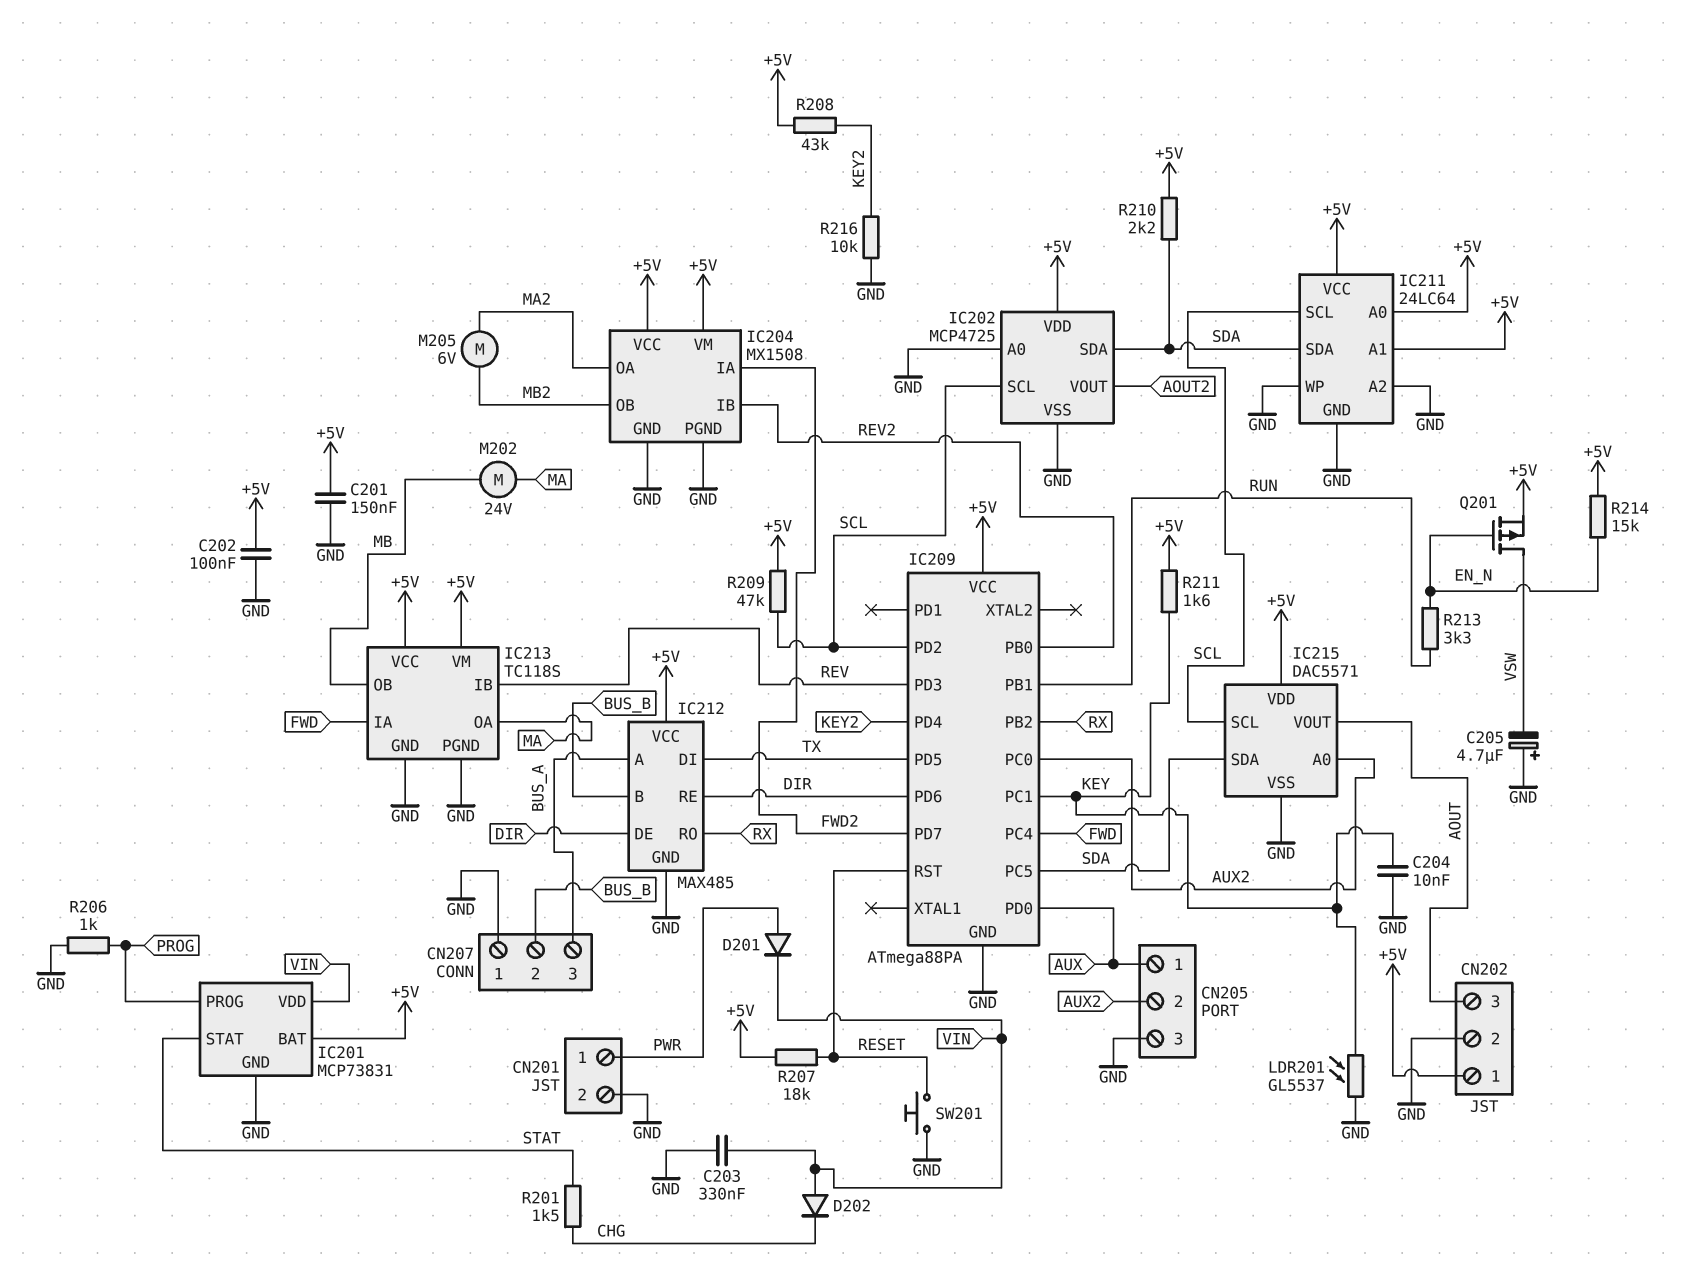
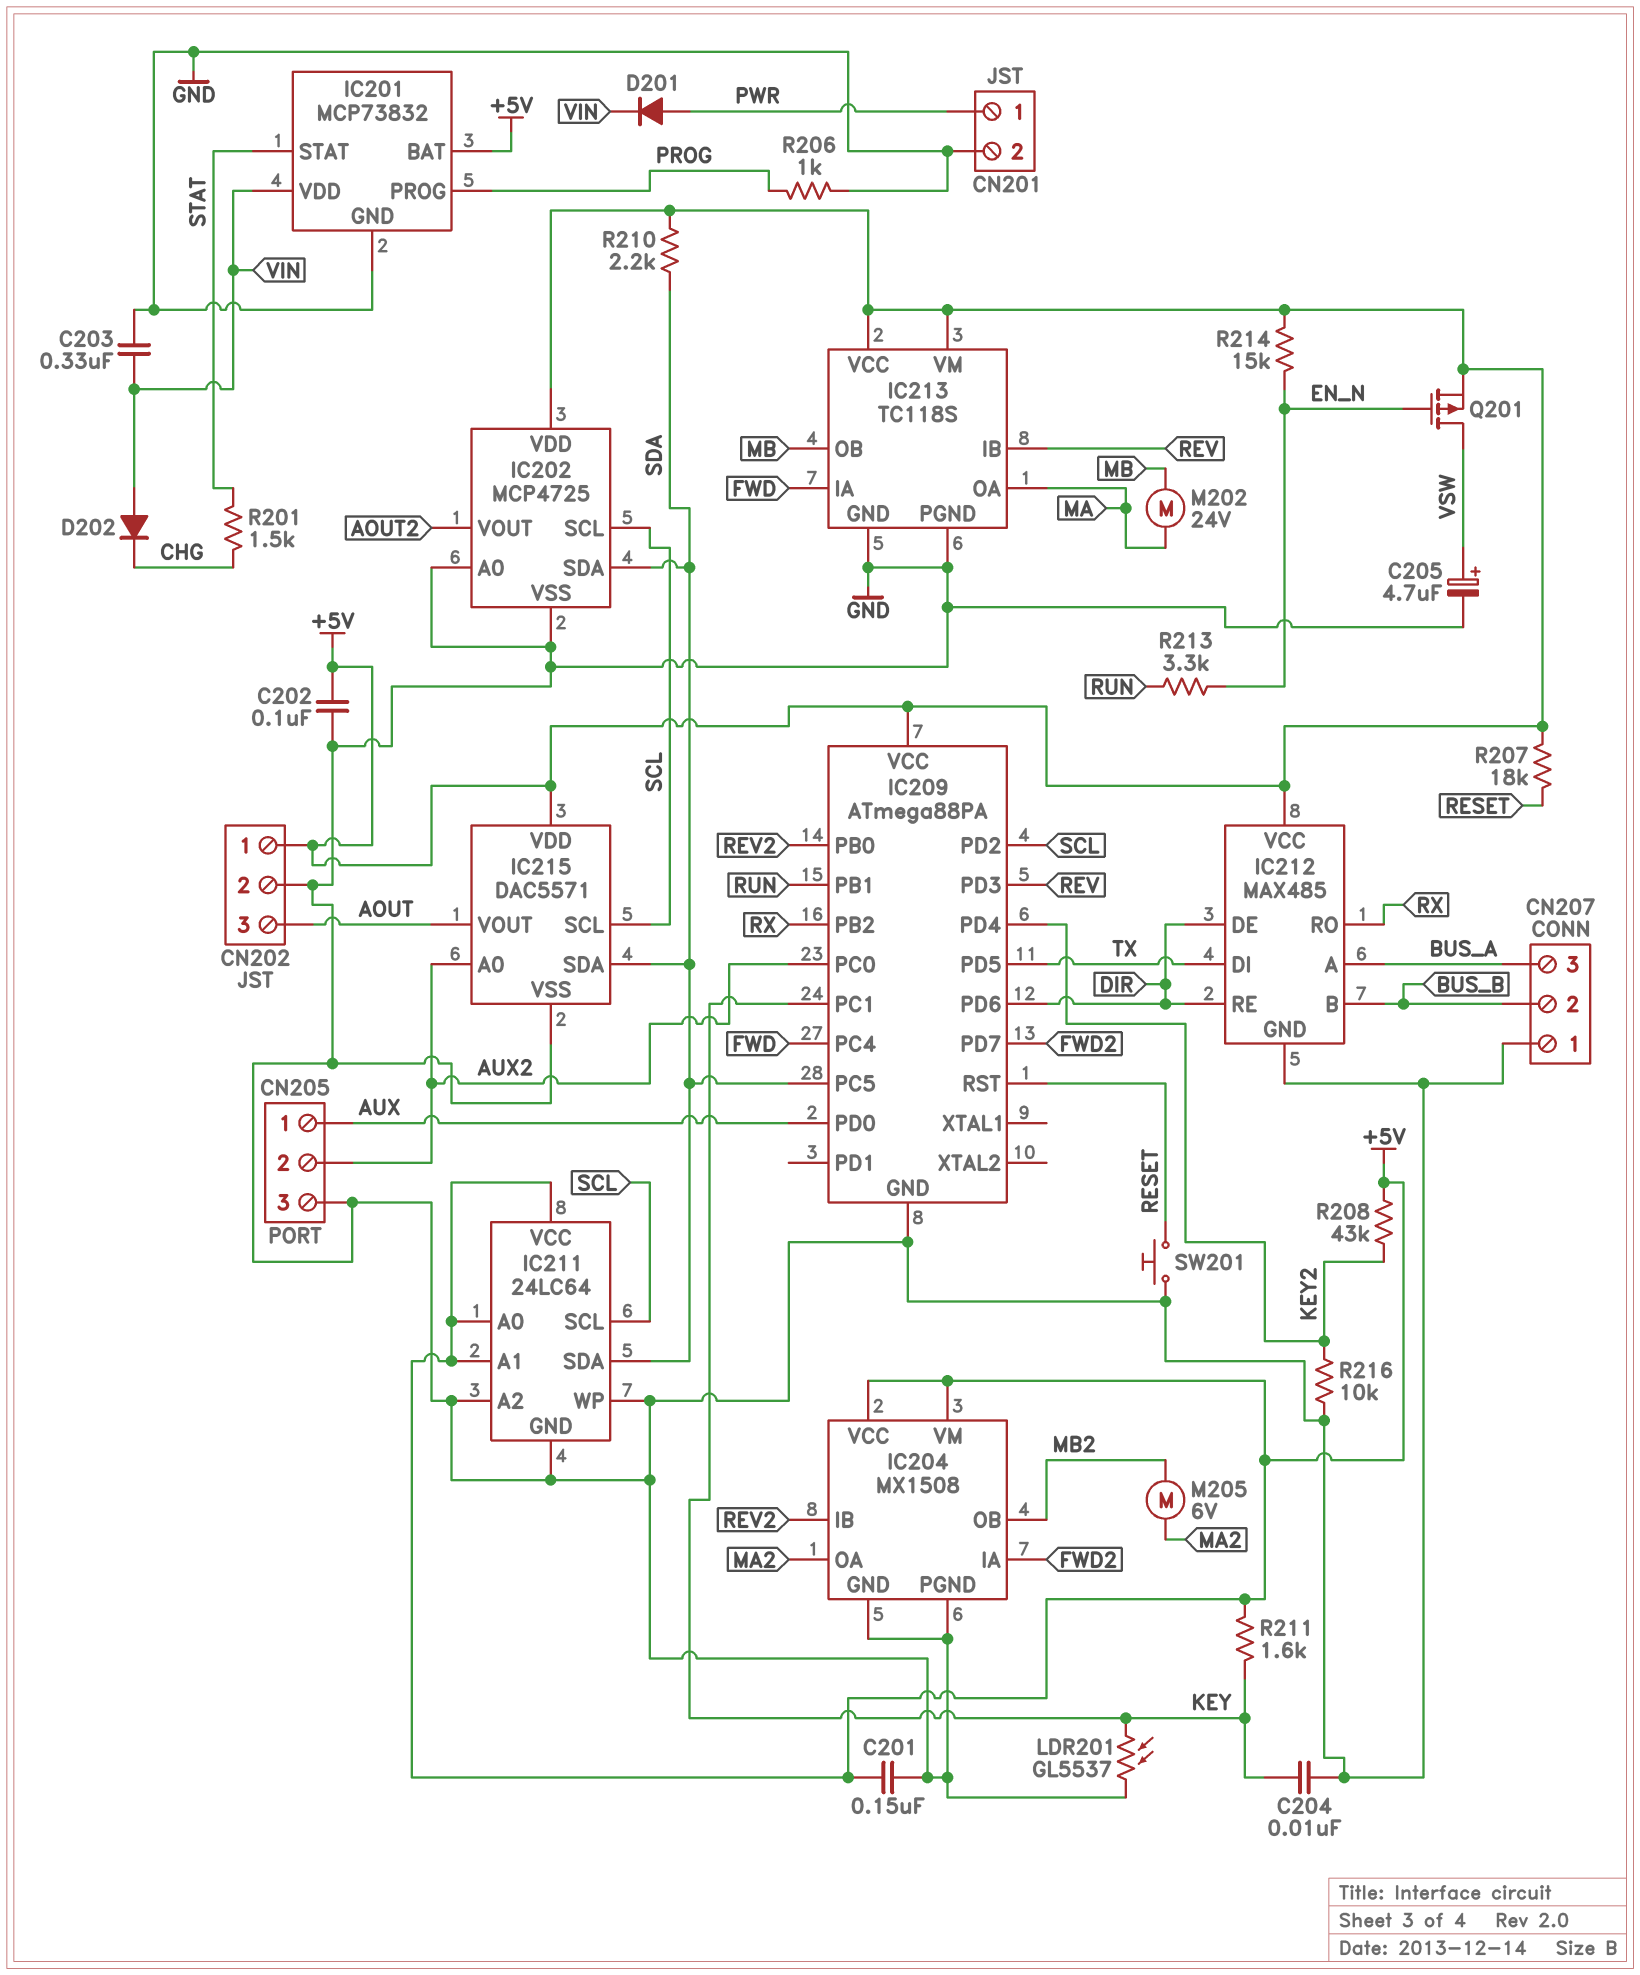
C205: 4.7uF (plus GND, minus VSW) -> 4.7uF (plus VSW, minus GND)
IC201: MCP73831 -> MCP73832
R209: 47k (+5V, SCL) -> none

